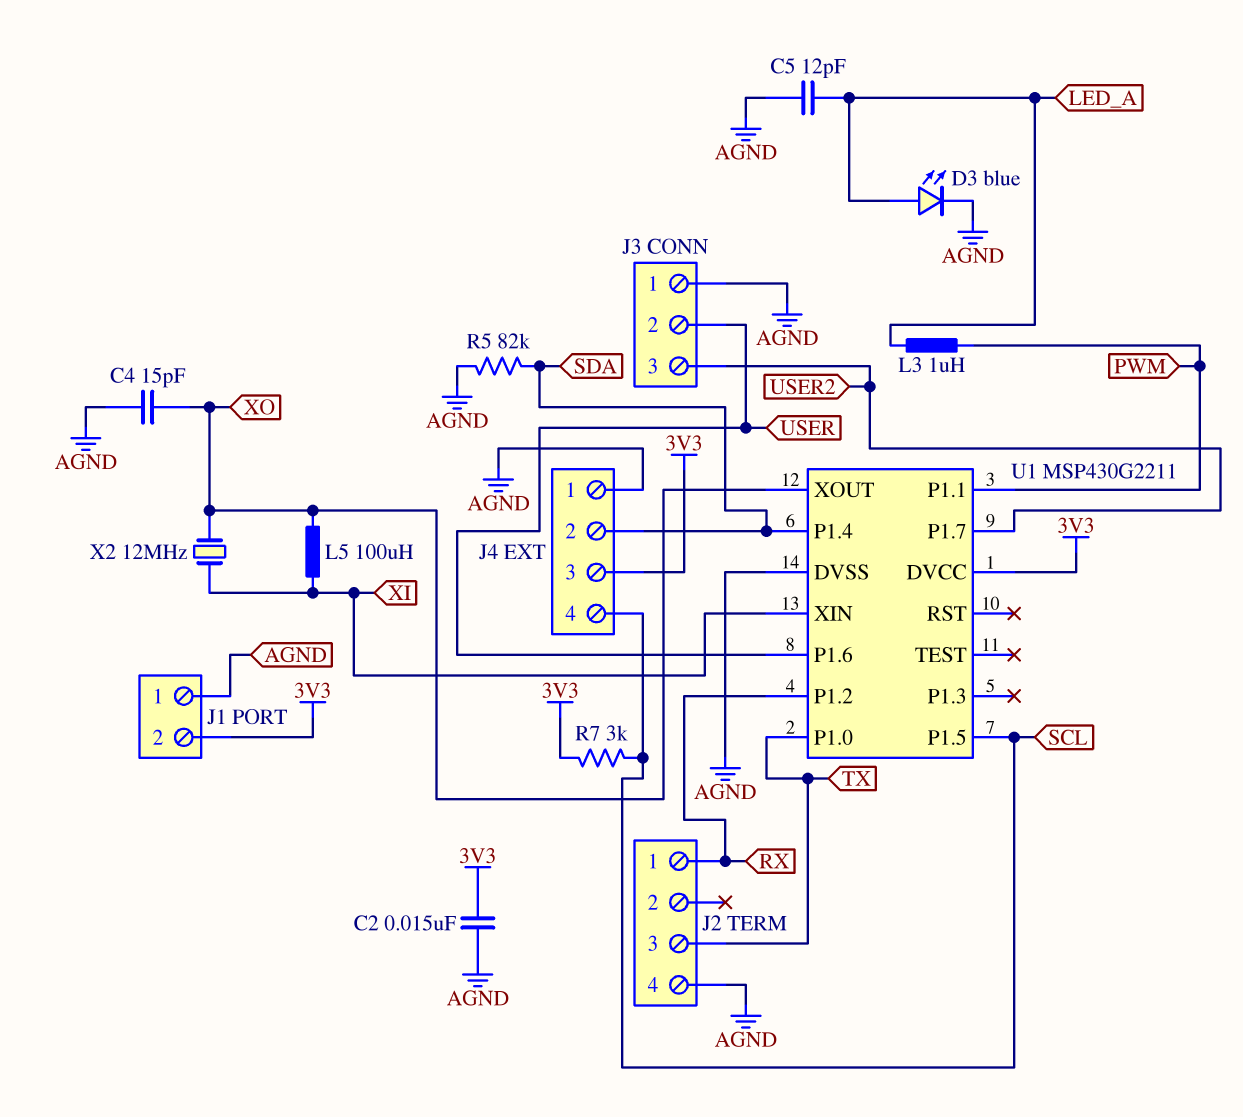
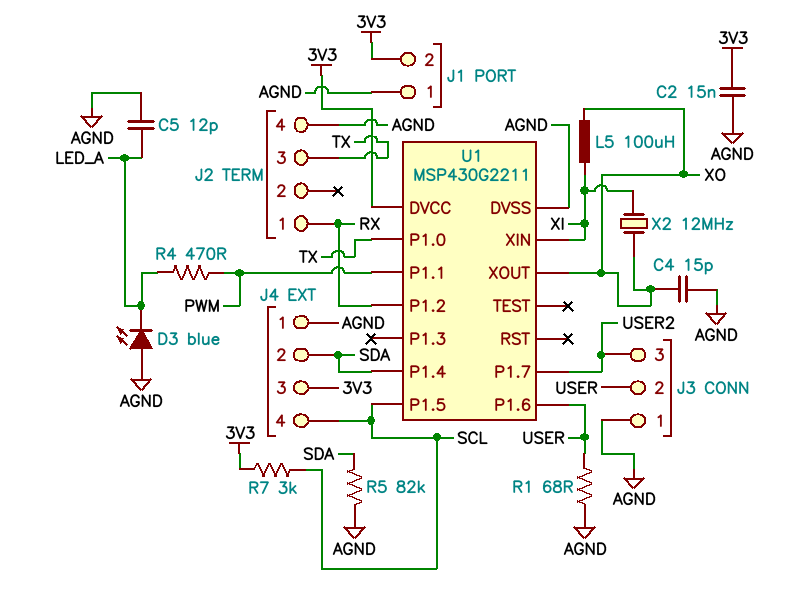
D3: LED blue (A LED_A, K AGND) -> LED blue (A AGND, K LED_A)
L3: 1uH (LED_A, PWM) -> none
R1: none -> 68 (AGND, USER)
R4: none -> 470 (LED_A, PWM)

